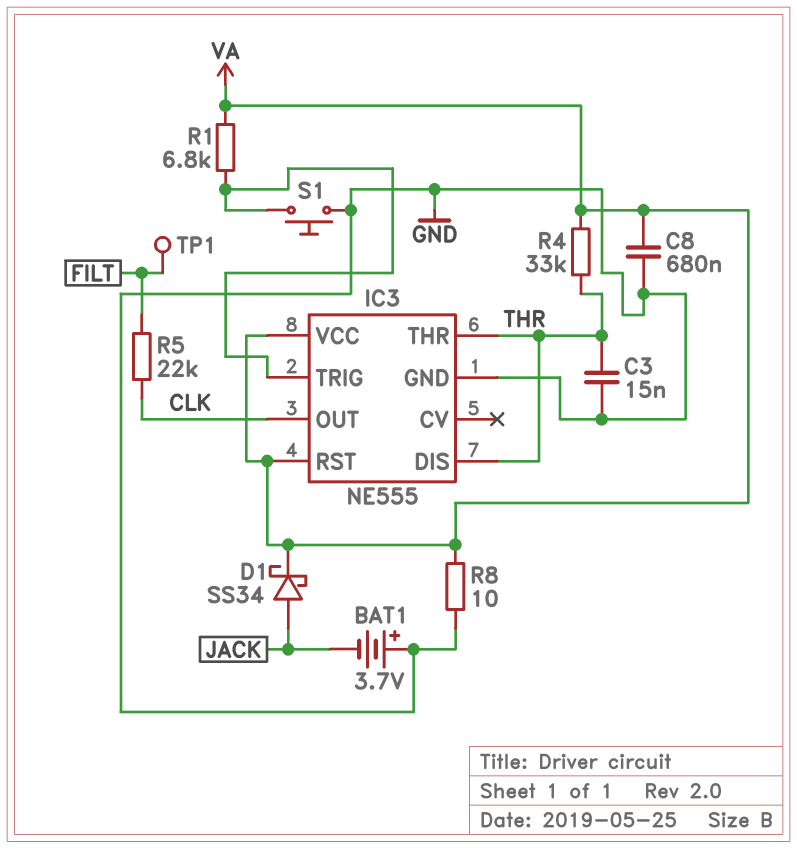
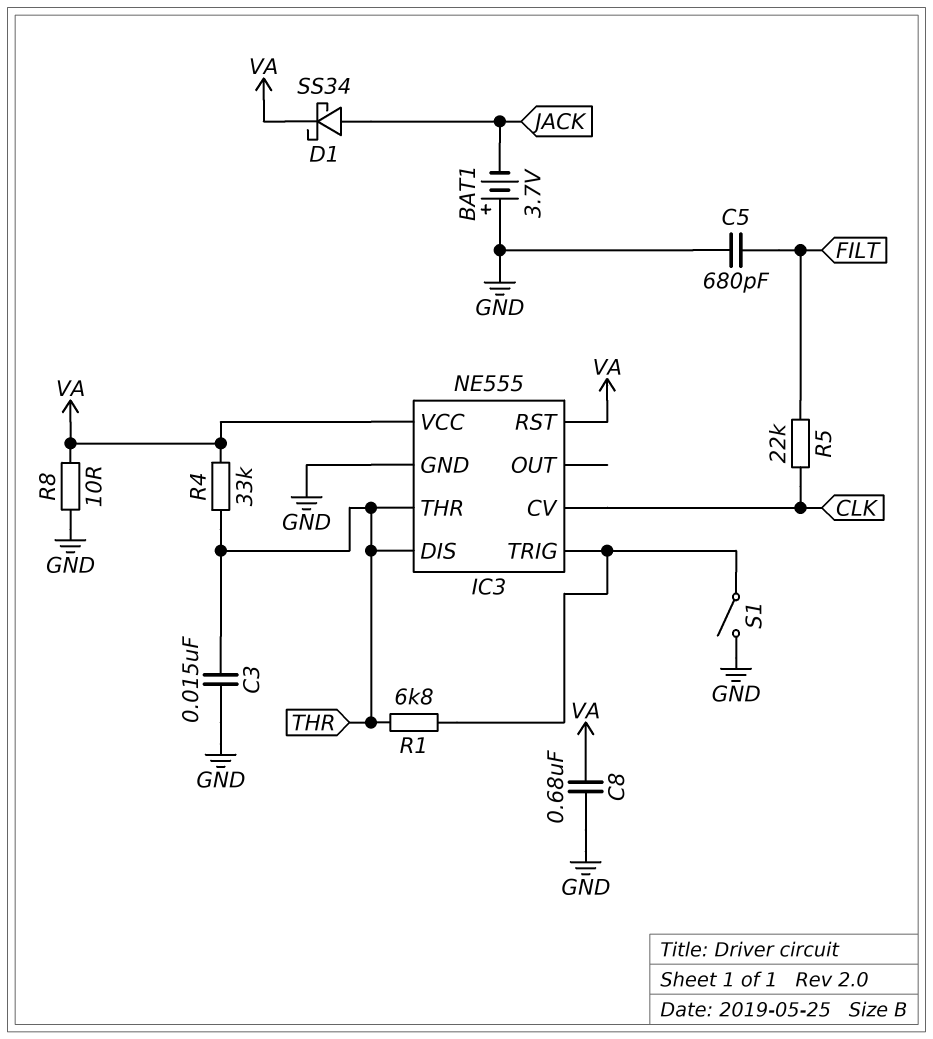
C5: none -> 680pF (FILT, GND)
IC3 pin CV: none -> CLK
IC3 pin OUT: CLK -> none
R1: 6.8k (IC3/TRIG, VA) -> 6.8k (IC3/TRIG, THR)
S1: button (GND, IC3/TRIG) -> switch (GND, IC3/TRIG)
TP1: test point (FILT) -> none

